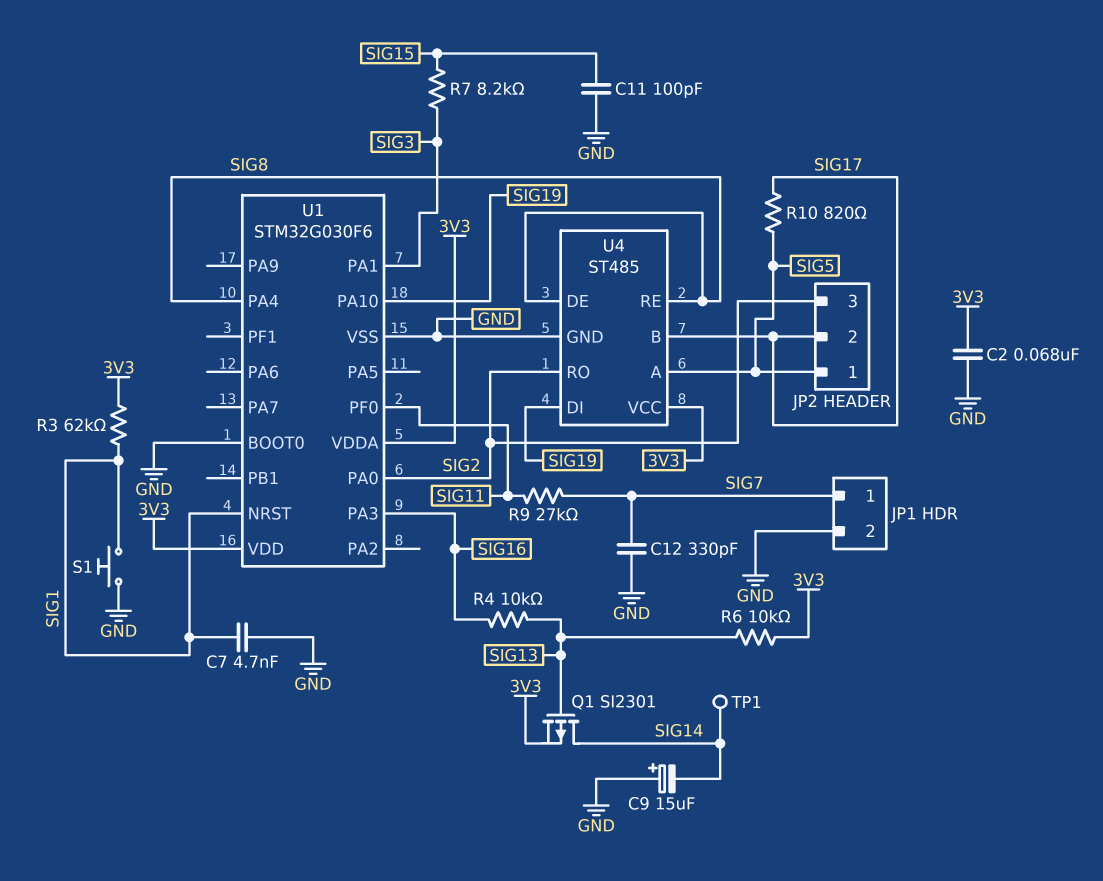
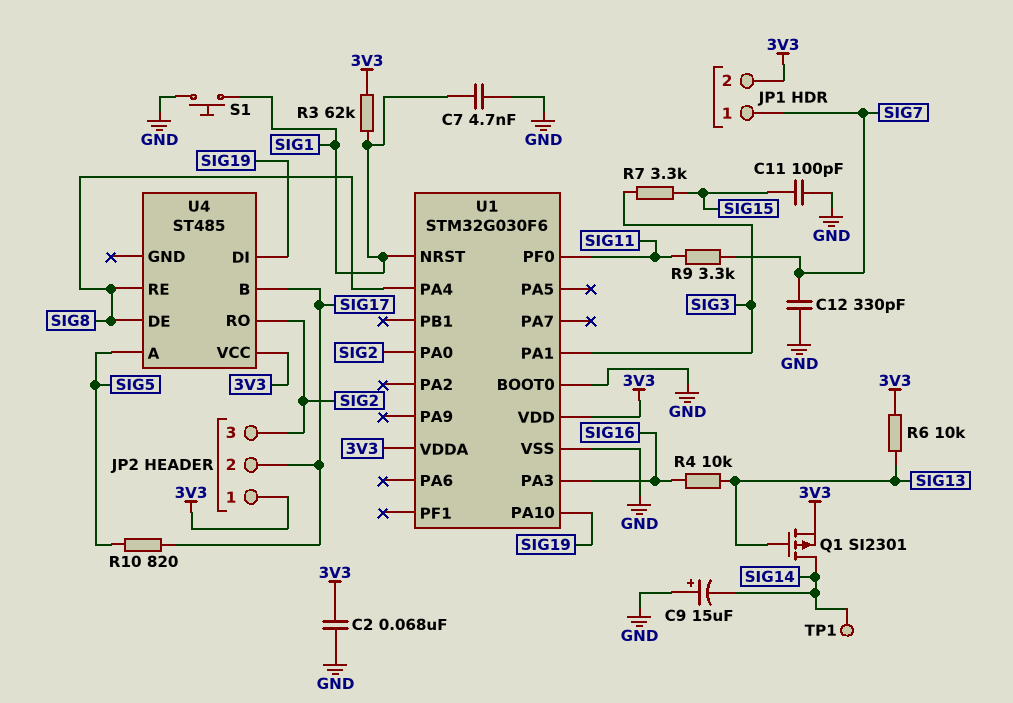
JP1 pin 2: GND -> 3V3
JP2 pin 1: SIG5 -> 3V3
R7: 8.2k (SIG3, SIG15) -> 3.3k (SIG3, SIG15)
R9: 27k (SIG7, SIG11) -> 3.3k (SIG7, SIG11)
U4 pin GND: GND -> none

